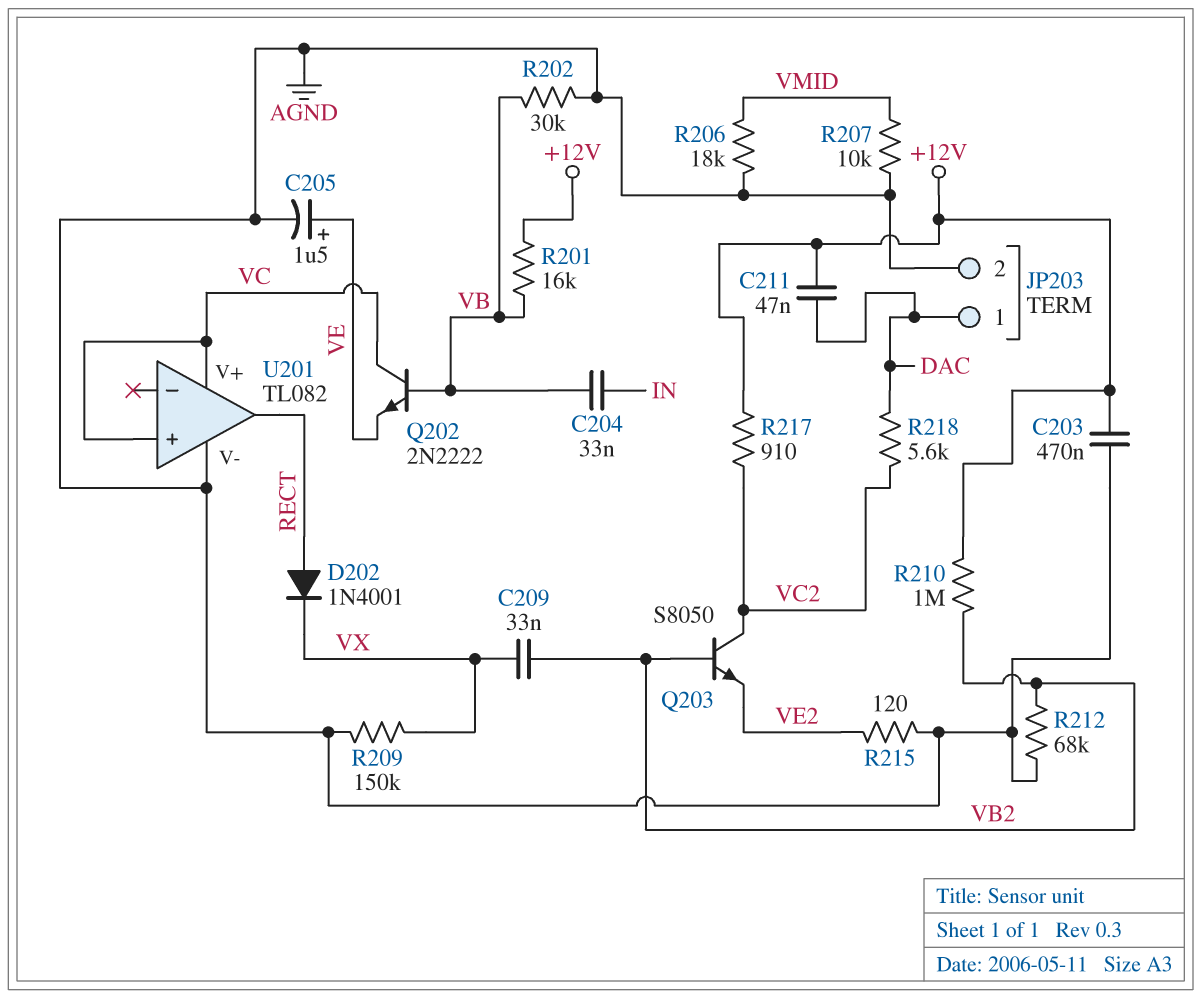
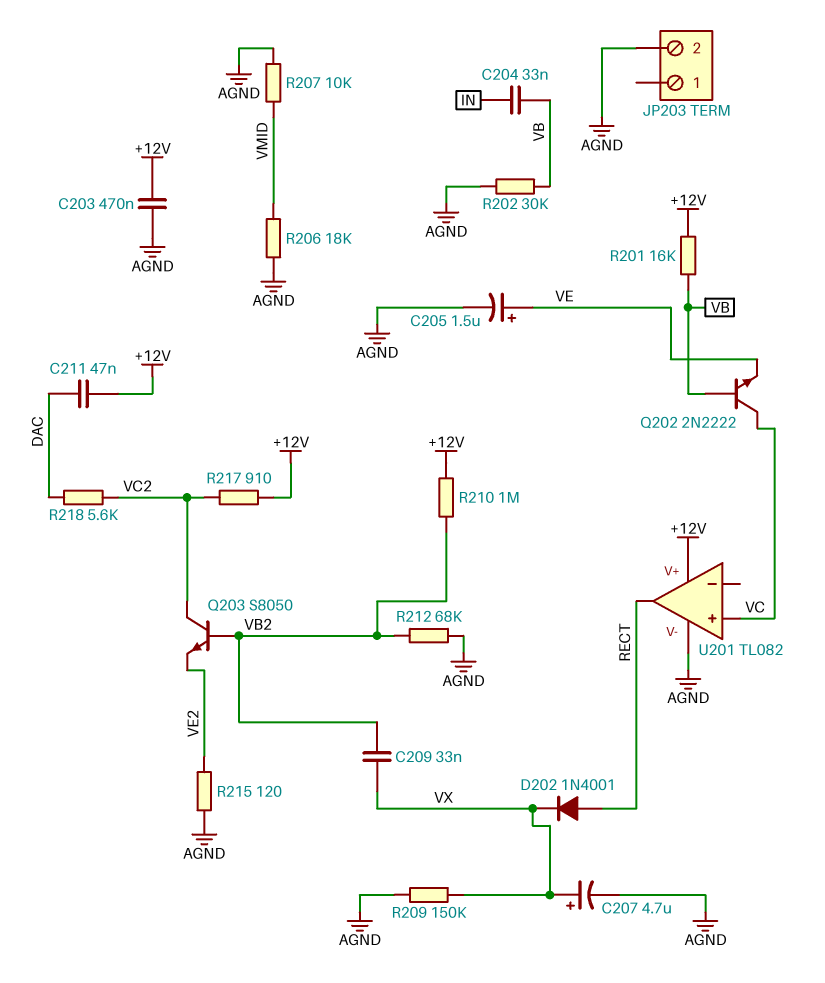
C207: none -> 4.7uF (plus VX, minus AGND)
JP203 pin 1: DAC -> none
U201 pin V+: VC -> +12V

